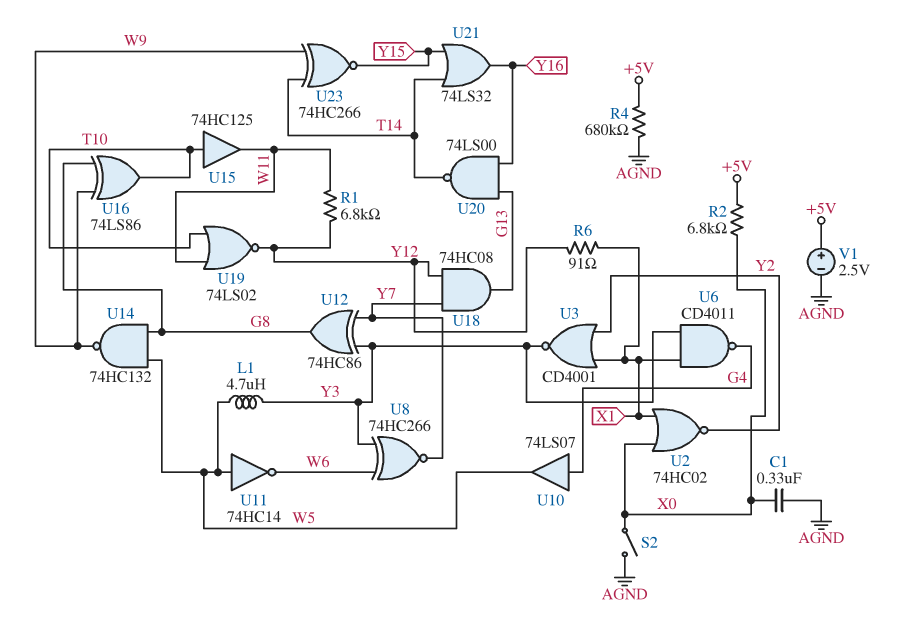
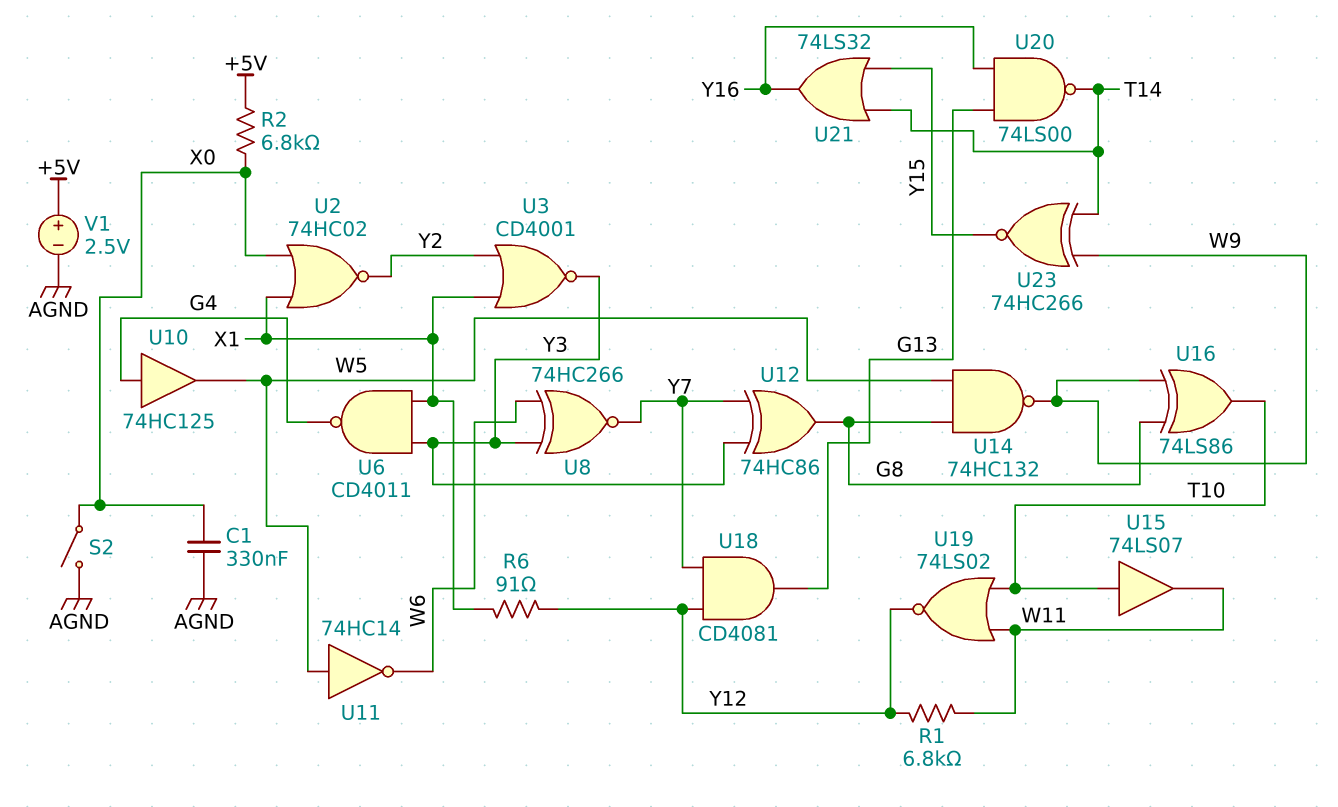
L1: 4.7uH (W5, Y3) -> none
R4: 680k (+5V, AGND) -> none
U10: buffer 74LS07 (in G4, out W5) -> buffer 74HC125 (in G4, out W5)
U15: buffer 74HC125 (in T10, out W11) -> buffer 74LS07 (in T10, out W11)
U18: AND 74HC08 (in Y7, in Y12, out G13) -> AND CD4081 (in Y7, in Y12, out G13)

